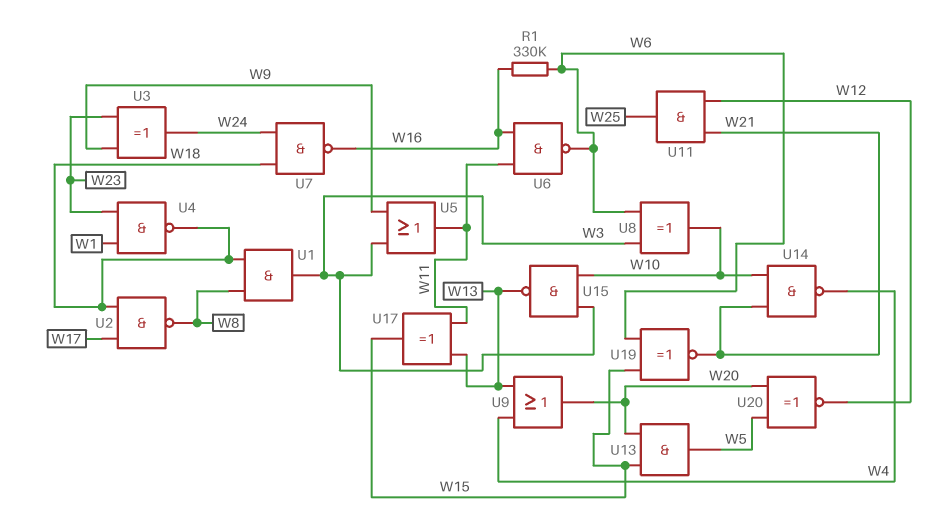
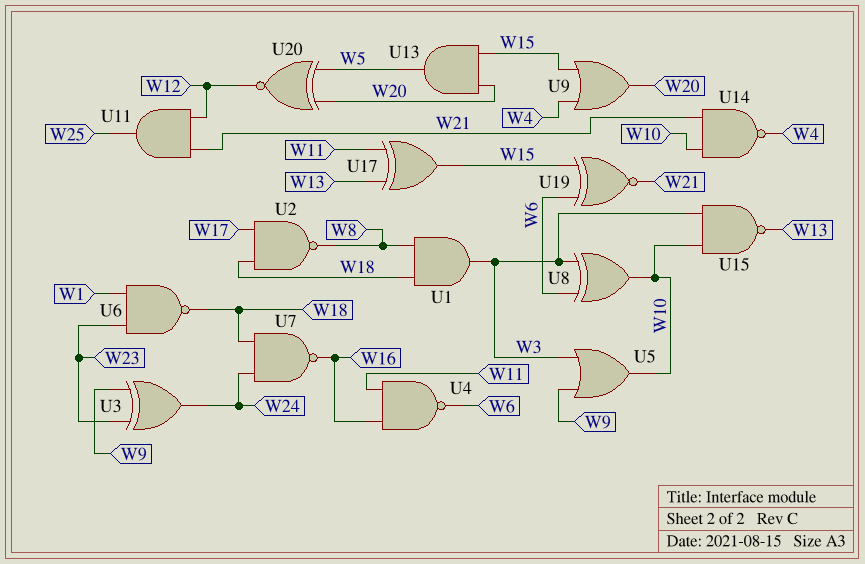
R1: 330k (W6, W16) -> none
U4: NAND (in W1, in W23, out W18) -> NAND (in W11, in W16, out W6)
U5: OR (in W3, in W9, out W11) -> OR (in W3, in W9, out W10)
U6: NAND (in W11, in W16, out W6) -> NAND (in W1, in W23, out W18)
U9: OR (in W4, in W13, out W20) -> OR (in W4, in W15, out W20)

